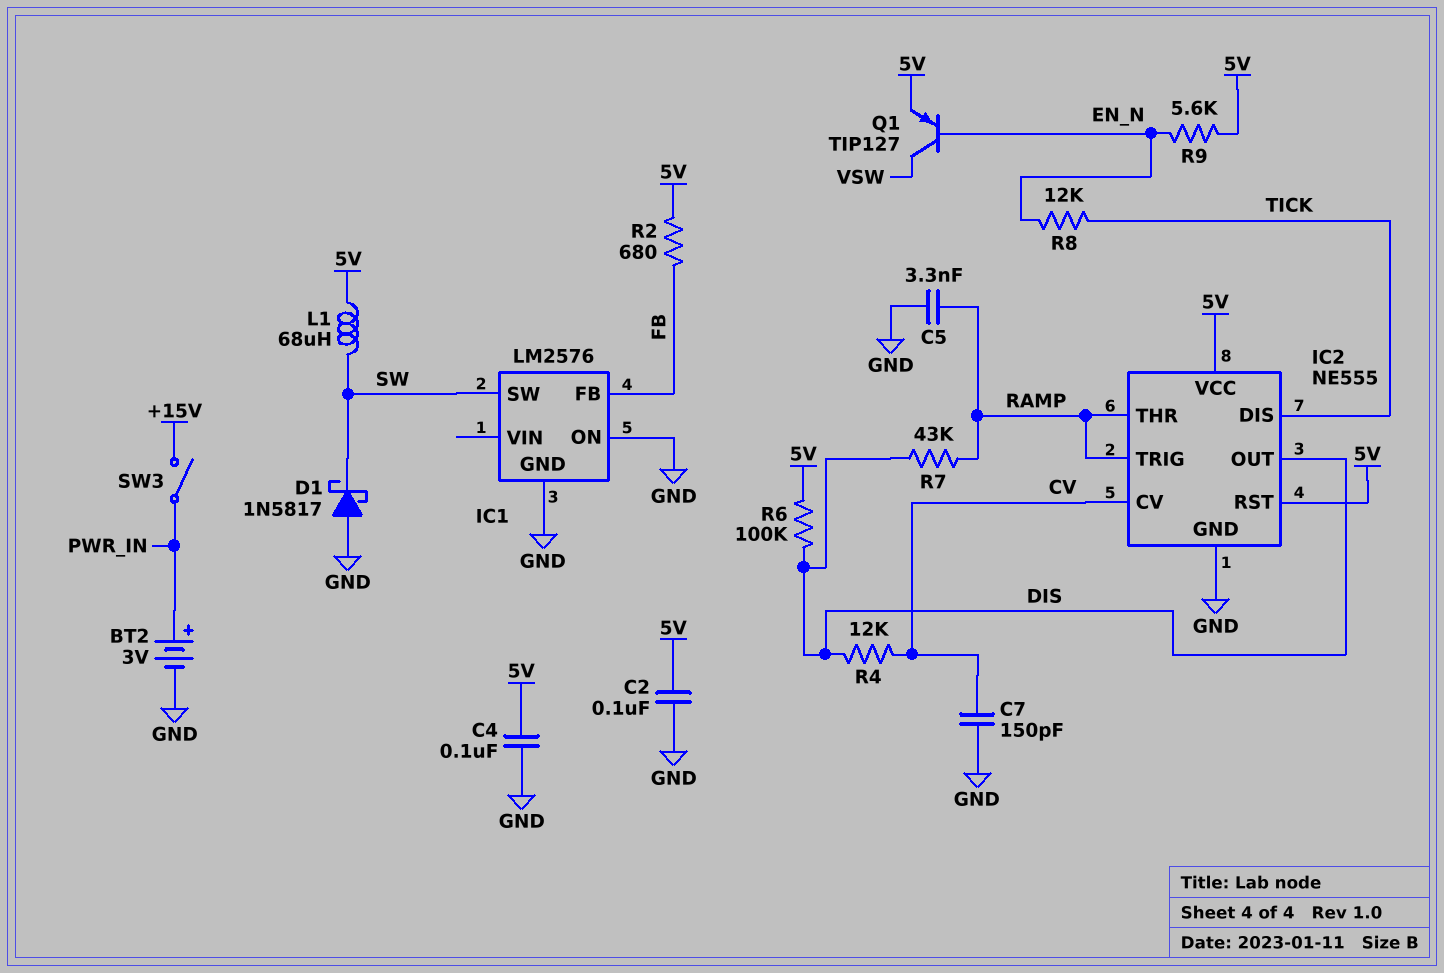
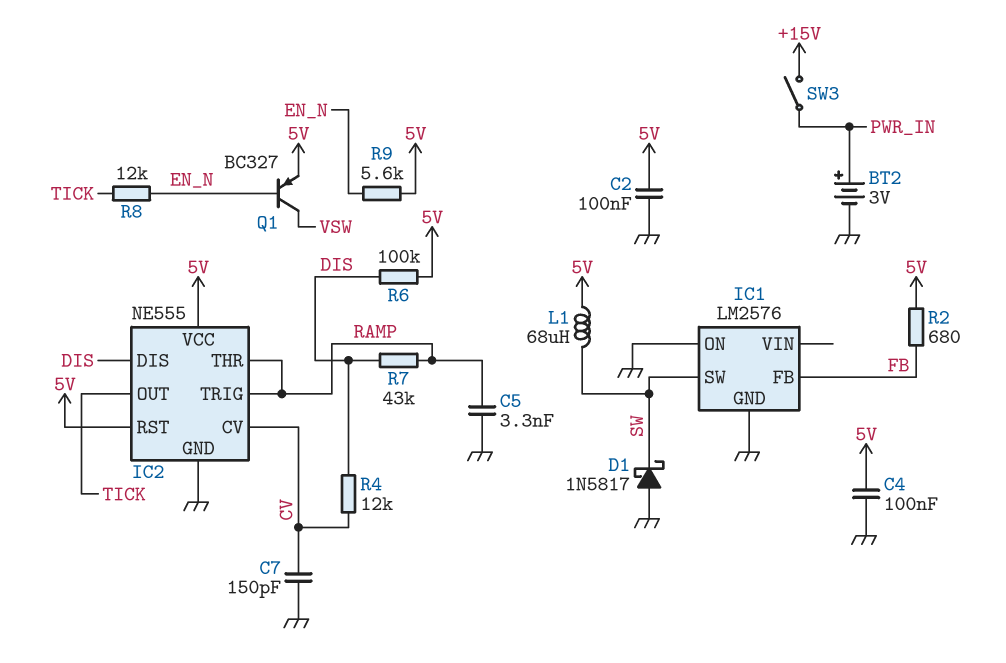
IC2 pin DIS: TICK -> DIS
IC2 pin OUT: DIS -> TICK
Q1: PNP TIP127 (B EN_N, C VSW, E 5V) -> PNP BC327 (B EN_N, C VSW, E 5V)

